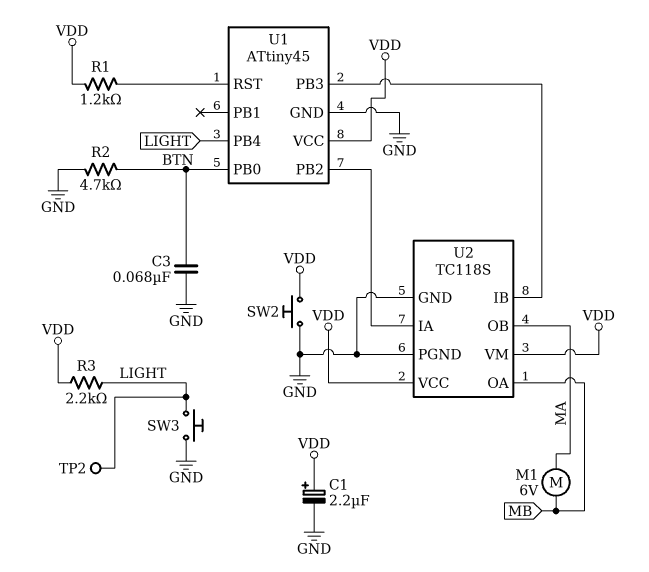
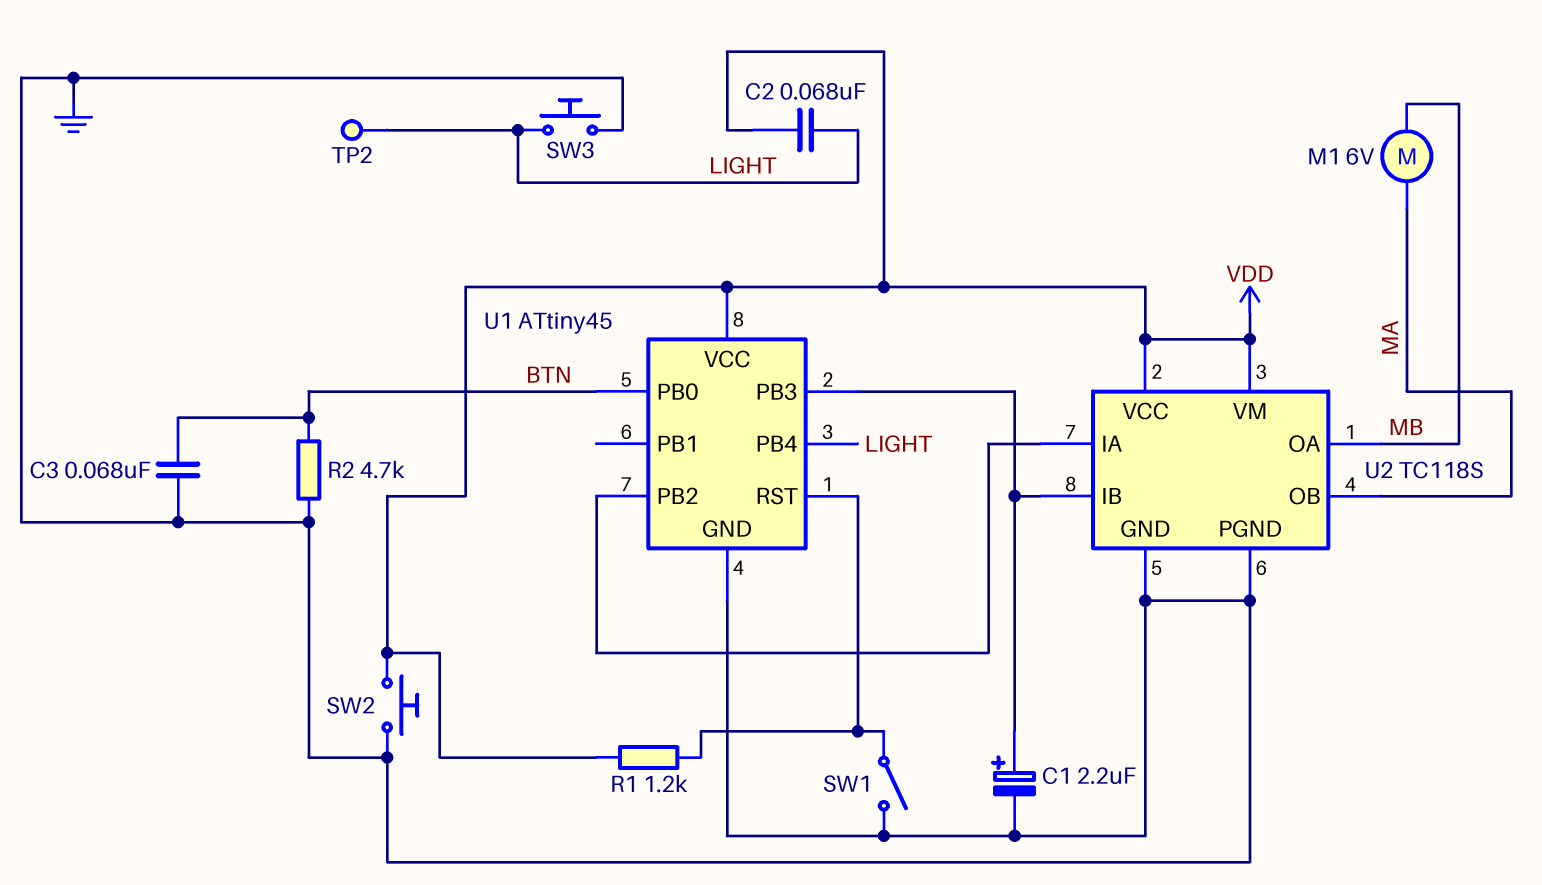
C1: 2.2uF (plus VDD, minus GND) -> 2.2uF (plus U1/PB3, minus GND)
C2: none -> 68nF (LIGHT, VDD)
R3: 2.2k (LIGHT, VDD) -> none
SW1: none -> switch (GND, U1/RST)

